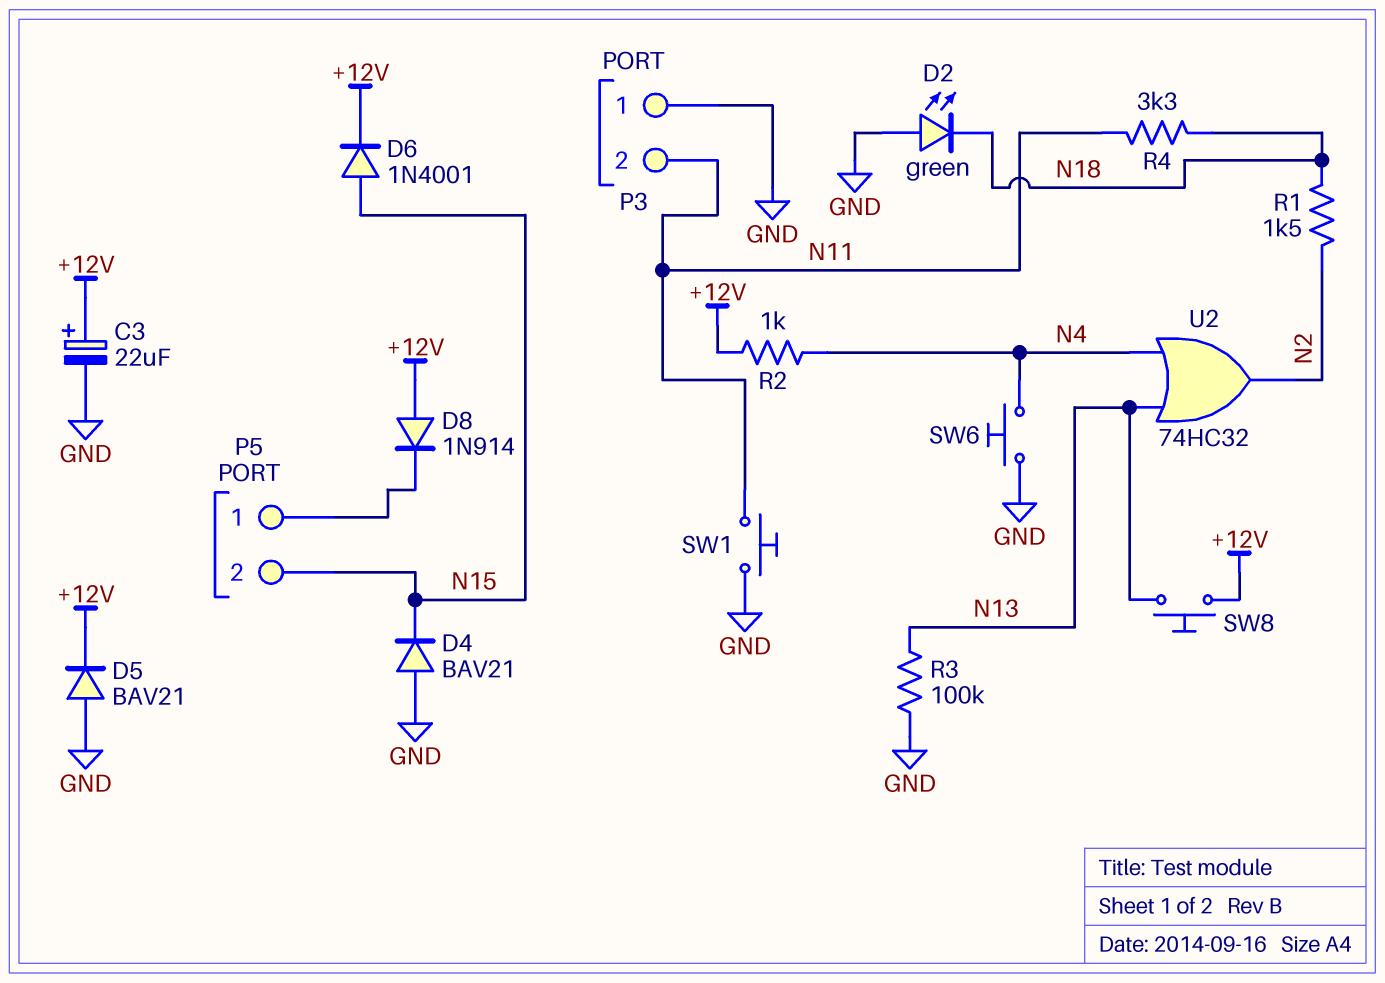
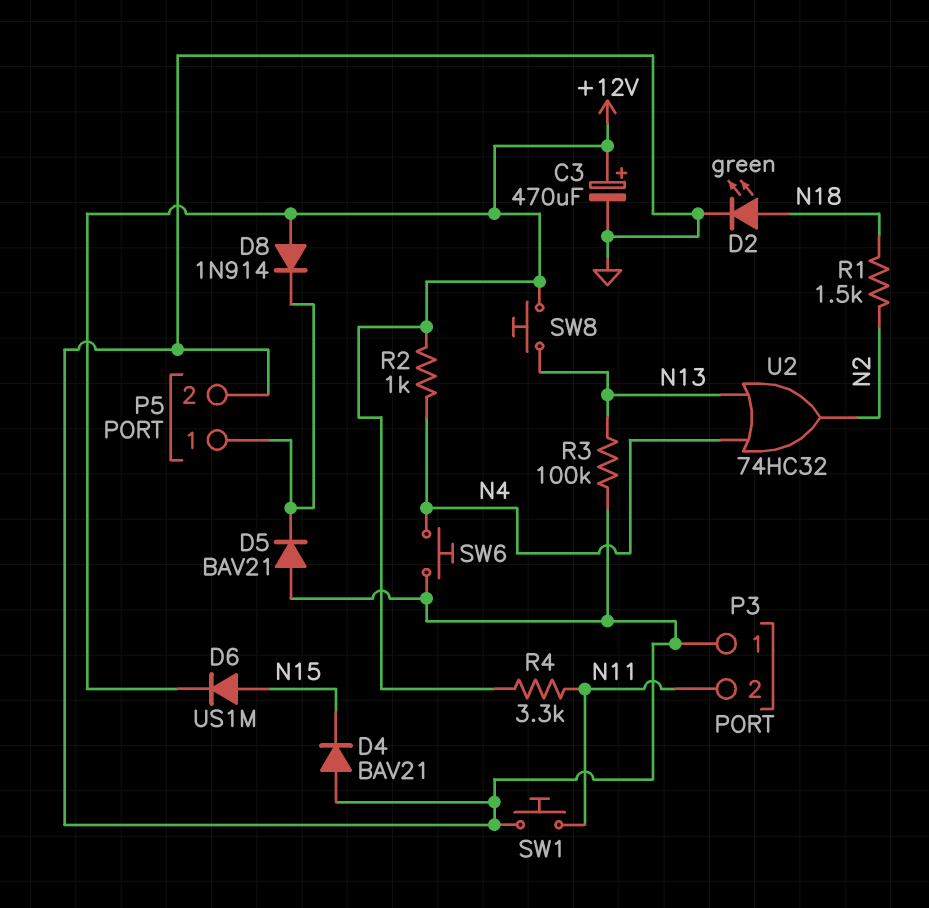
C3: 22uF (plus +12V, minus GND) -> 470uF (plus +12V, minus GND)
D2: LED green (A GND, K N18) -> LED green (A N18, K GND)
D5: diode BAV21 (A GND, K +12V) -> diode BAV21 (A GND, K P5/1)
D6: diode 1N4001 (A N15, K +12V) -> diode US1M (A N15, K +12V)
P5 pin 2: N15 -> GND
R4: 3.3k (N11, N18) -> 3.3k (+12V, N11)

